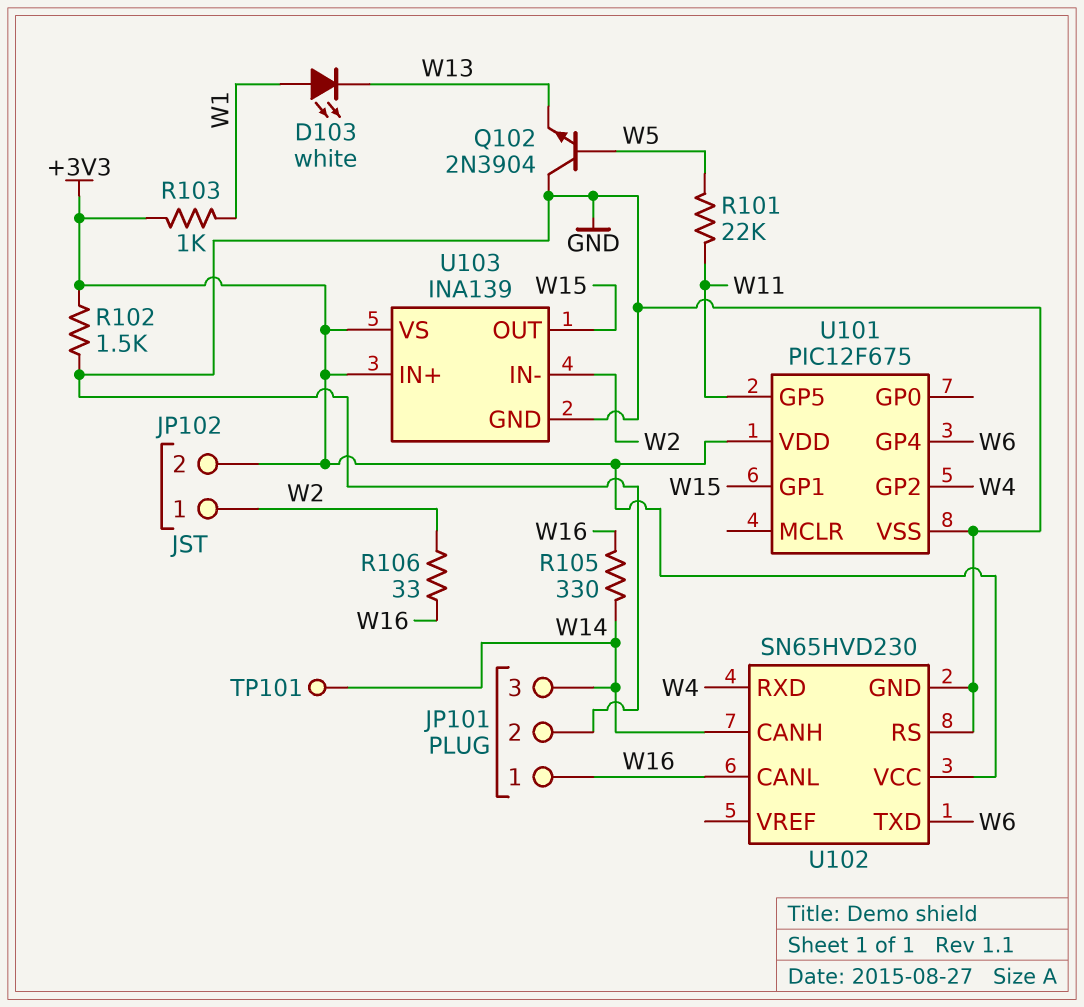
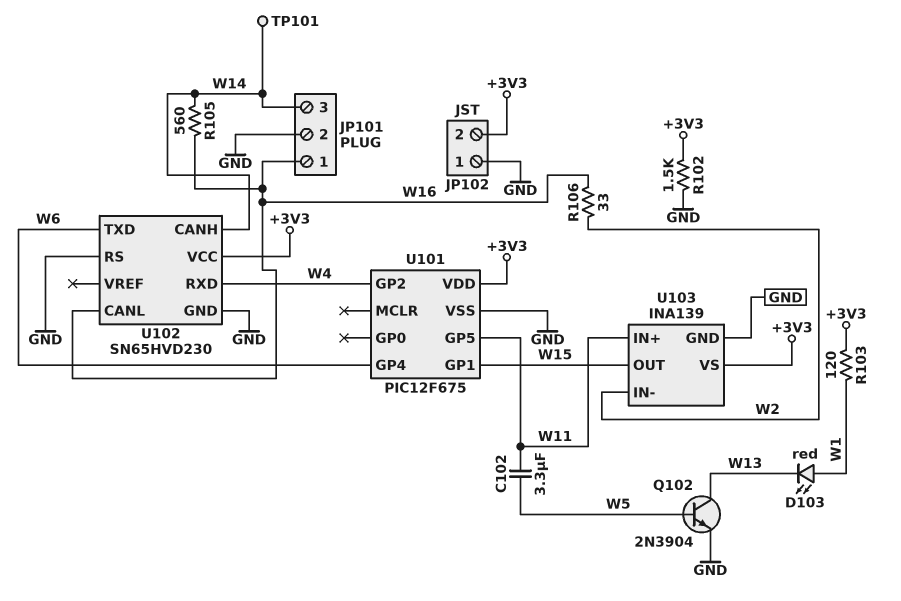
C102: none -> 3.3uF (W5, W11)
D103: LED white (A W1, K W13) -> LED red (A W1, K W13)
JP102 pin 1: W2 -> GND
Q102: NPN 2N3904 (B W5, C GND, E W13) -> NPN 2N3904 (B W5, C W13, E GND)
R101: 22k (W5, W11) -> none
R103: 1k (+3V3, W1) -> 120 (+3V3, W1)
R105: 330 (W14, W16) -> 560 (W14, W16)
U103 pin IN+: +3V3 -> W11

